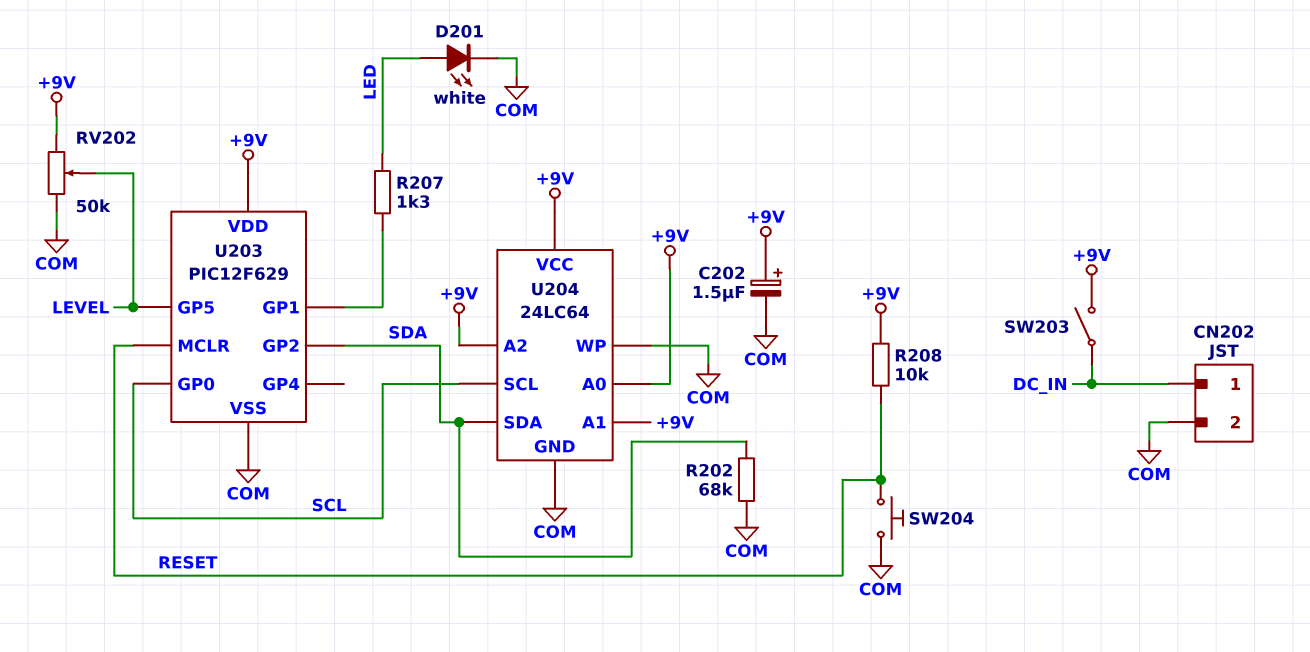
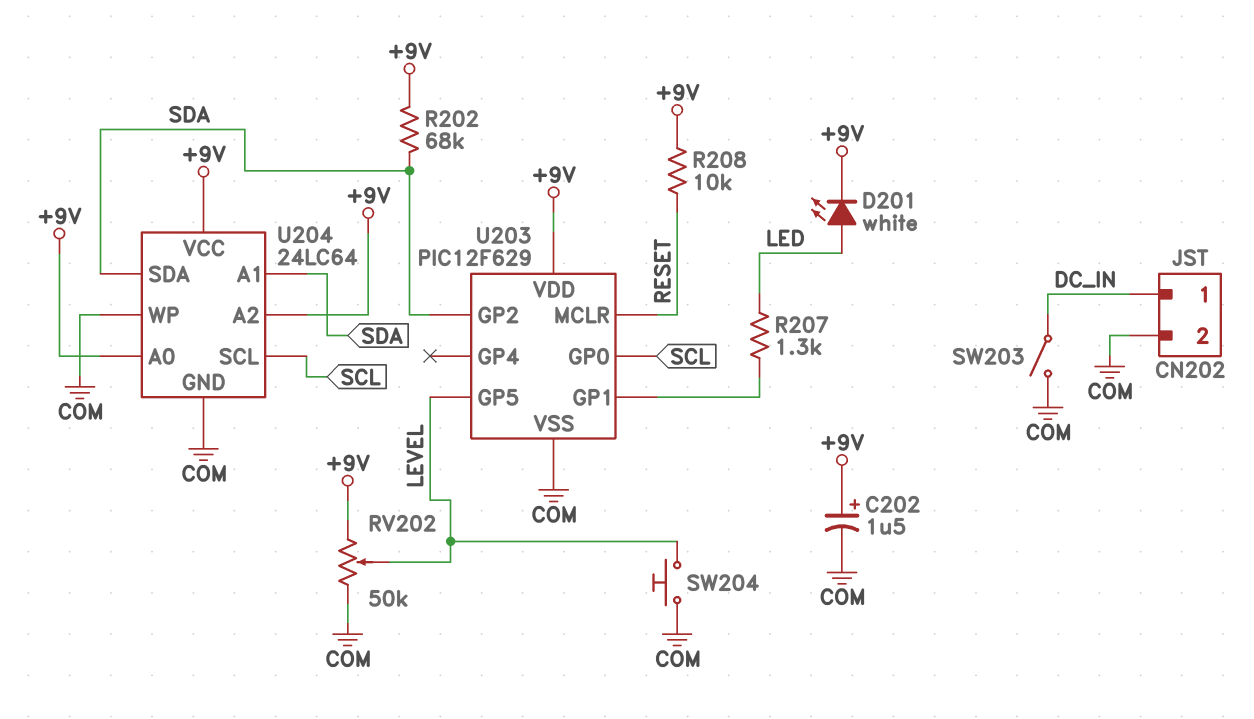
D201: LED white (A LED, K COM) -> LED white (A LED, K +9V)
R202: 68k (COM, SDA) -> 68k (+9V, SDA)
SW203: switch (+9V, DC_IN) -> switch (COM, DC_IN)
SW204: button (COM, RESET) -> button (COM, LEVEL)
U204 pin A1: +9V -> SDA

